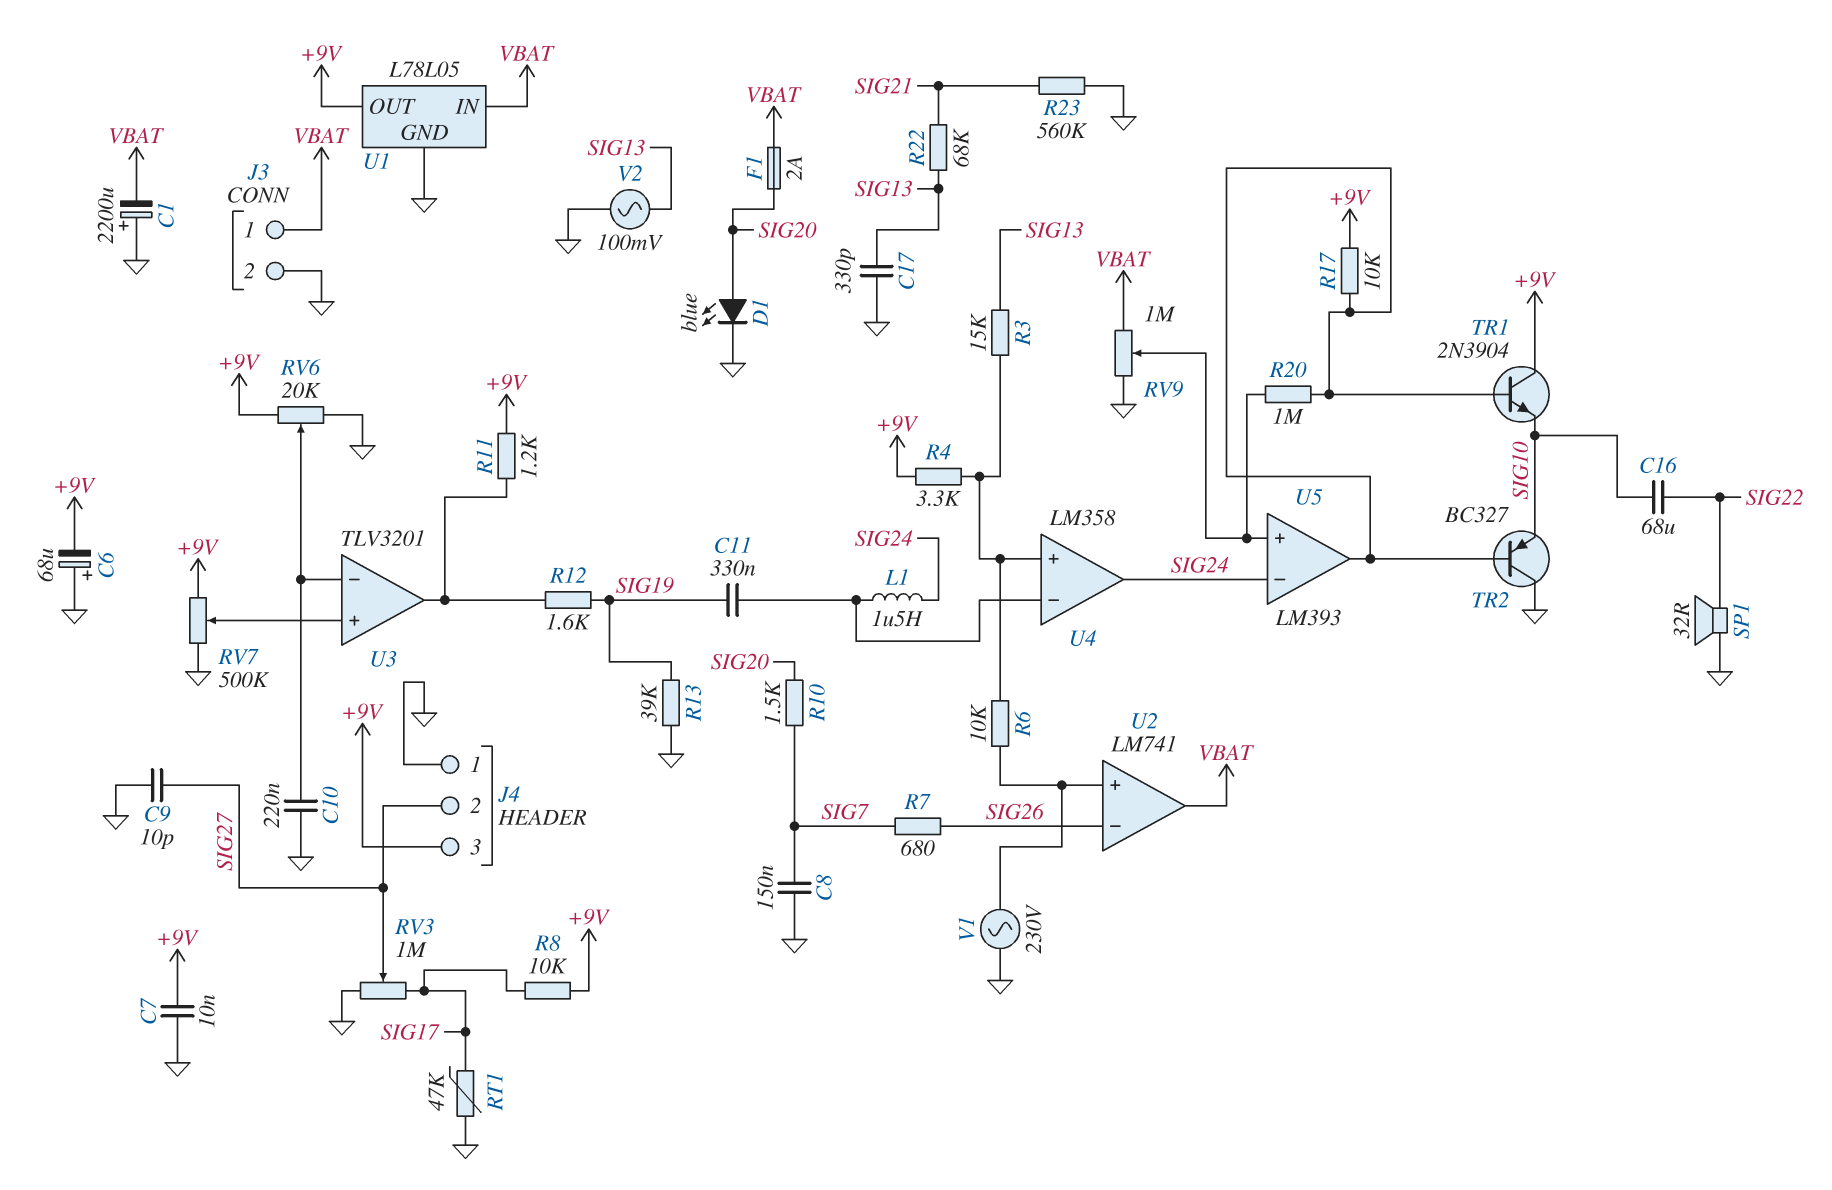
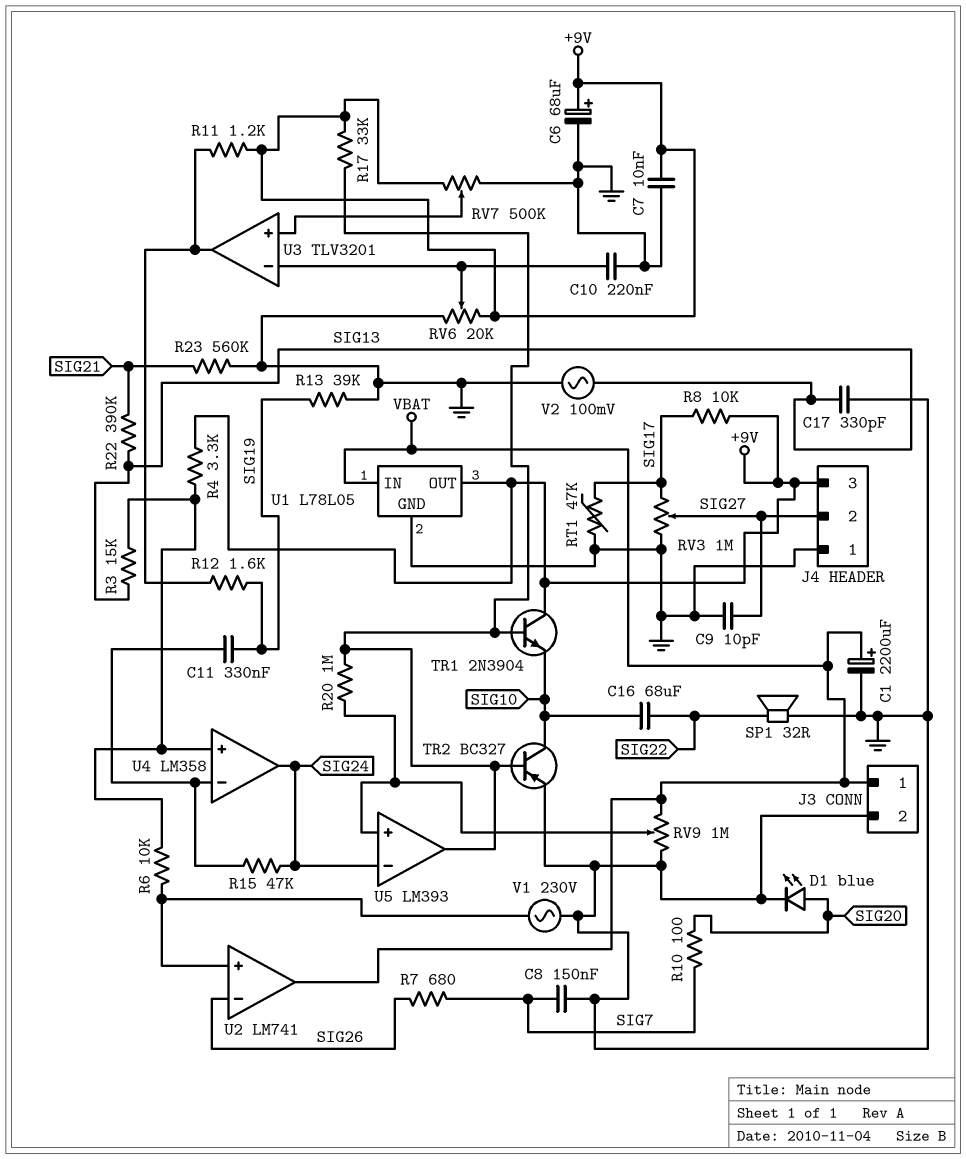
C1: 2200uF (plus GND, minus VBAT) -> 2200uF (plus VBAT, minus GND)
C6: 68uF (plus GND, minus +9V) -> 68uF (plus +9V, minus GND)
F1: 2A (SIG20, VBAT) -> none
L1: 1.5uH (SIG24, U4/in-) -> none
R10: 1.5k (SIG7, SIG20) -> 100 (SIG7, SIG20)
R15: none -> 47k (SIG24, U4/in-)
R17: 10k (+9V, U5/out) -> 33k (+9V, U5/out)
R22: 68k (SIG13, SIG21) -> 390k (SIG13, SIG21)
TR2: PNP BC327 (B U5/out, C GND, E SIG10) -> PNP BC327 (B U5/out, C SIG10, E GND)

